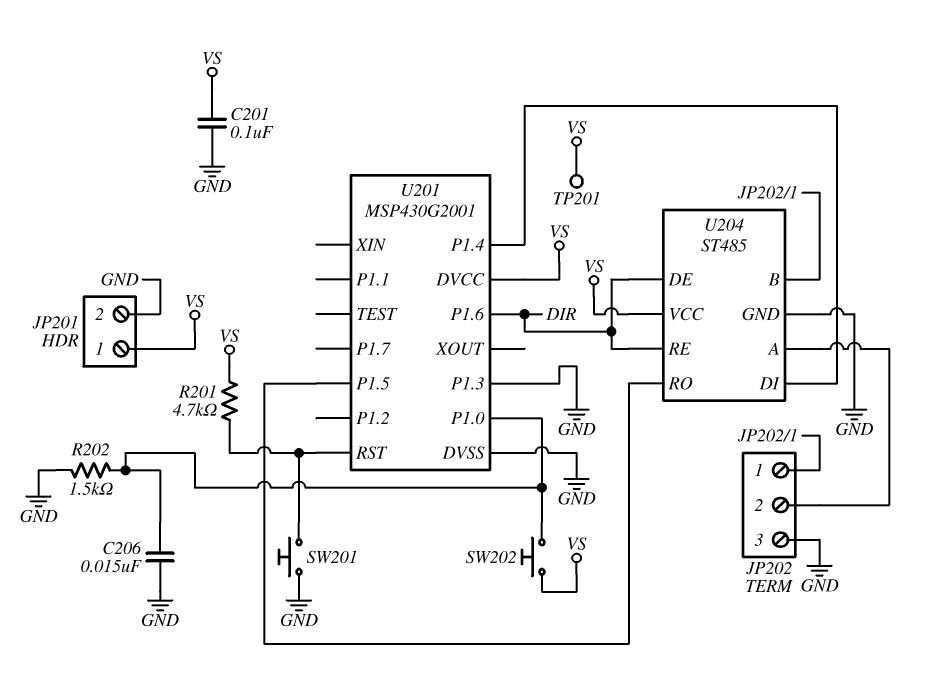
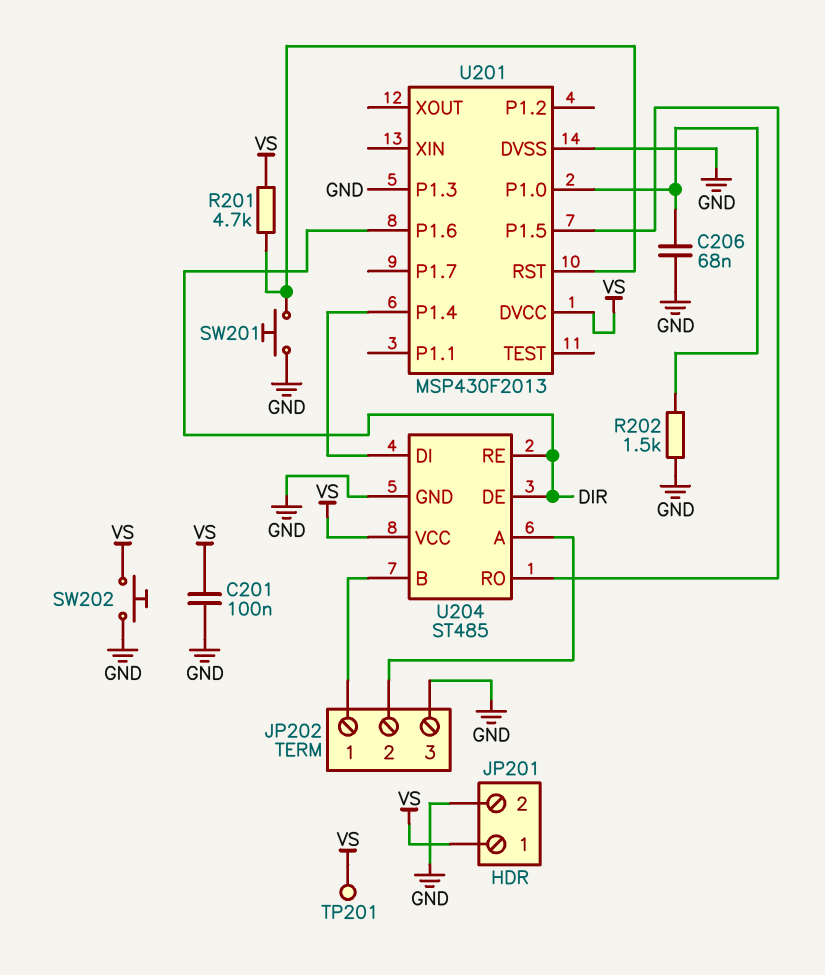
C206: 15nF (GND, U201/P1.0) -> 68nF (GND, U201/P1.0)
SW202: button (U201/P1.0, VS) -> button (GND, VS)
U201: MSP430G2001 -> MSP430F2013

